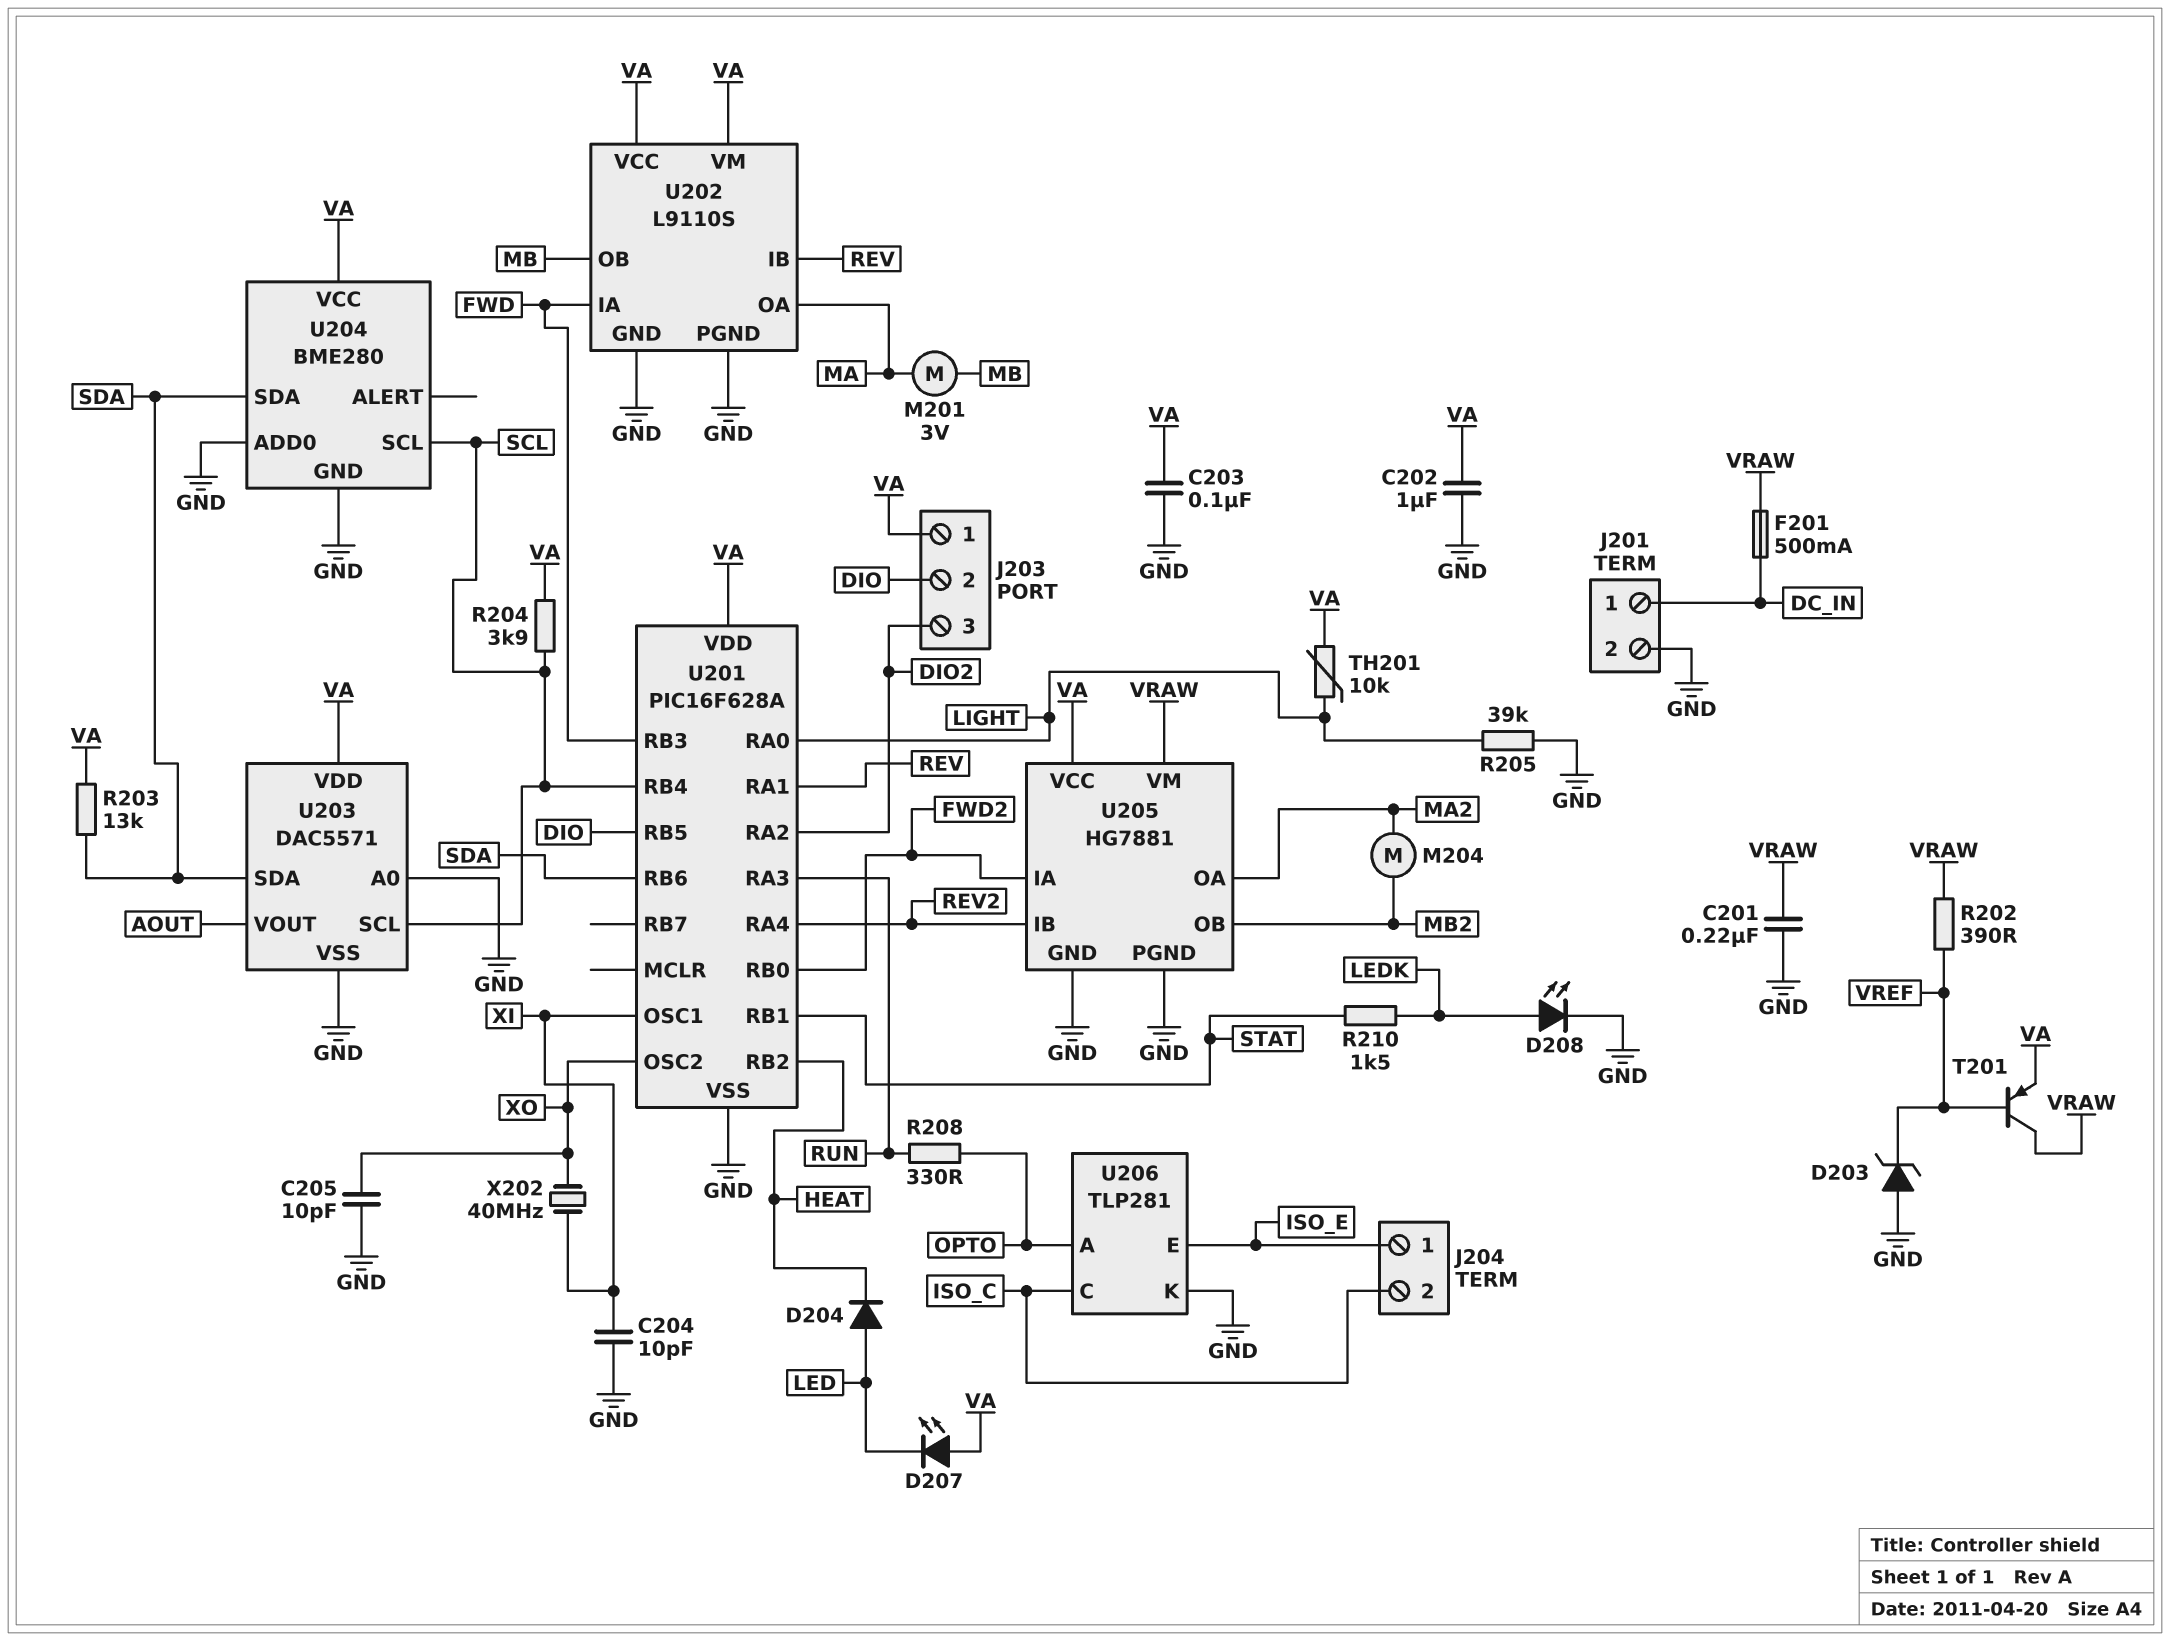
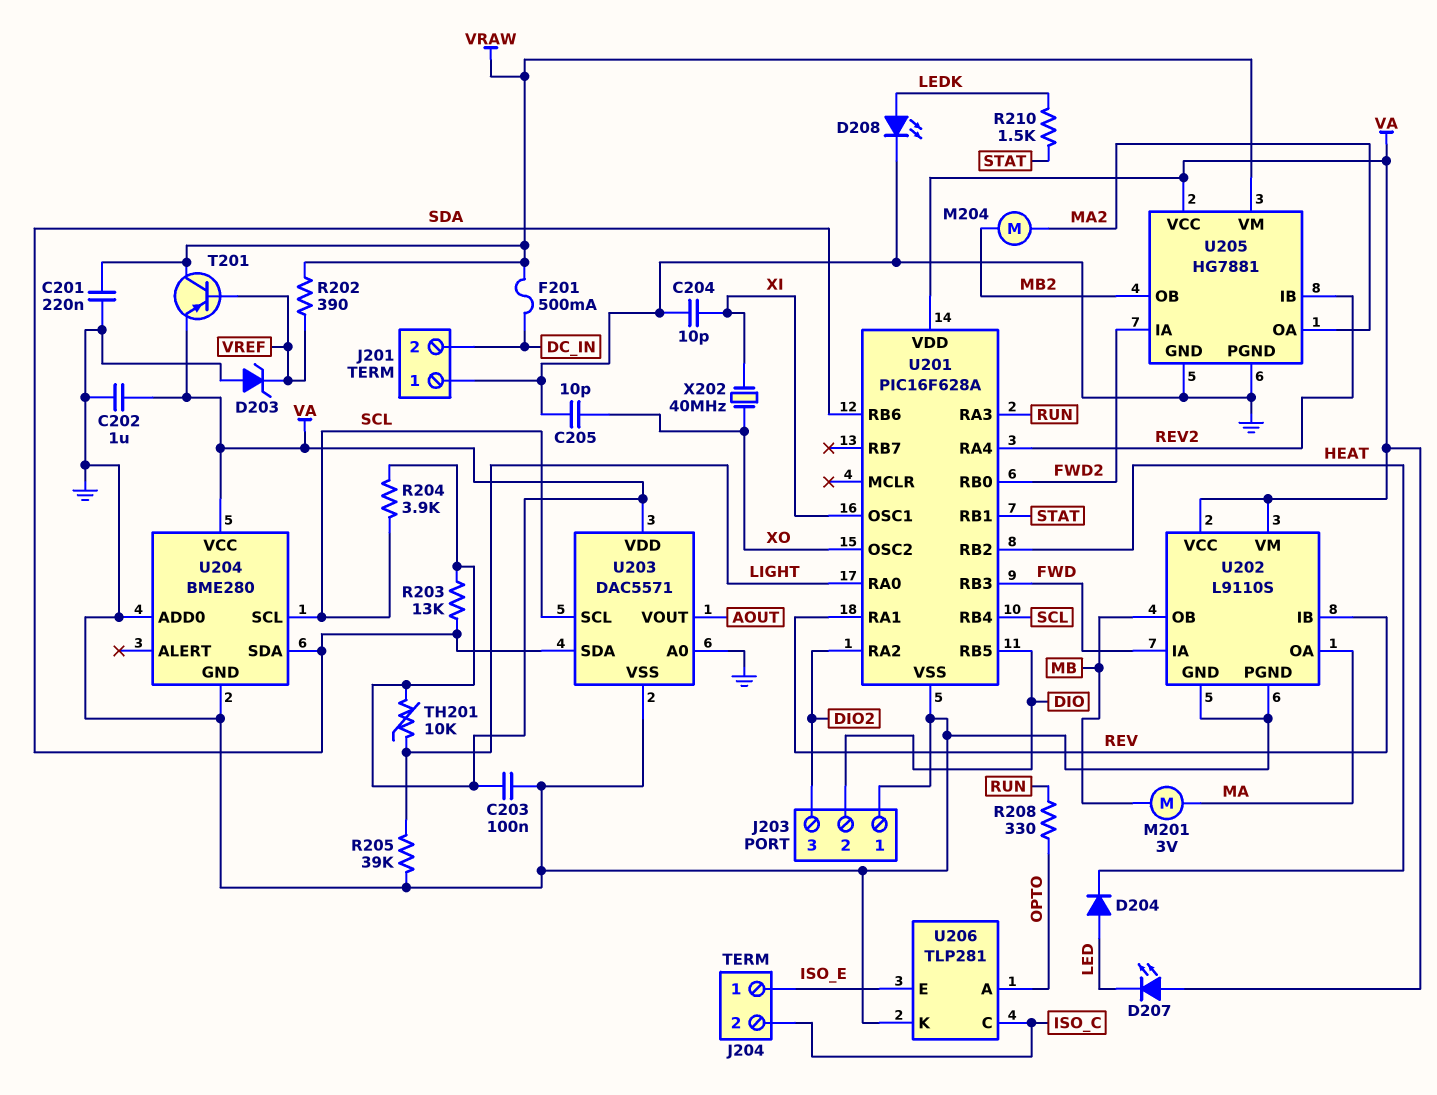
J201 pin 1: DC_IN -> GND
J201 pin 2: GND -> DC_IN
J203 pin 1: VA -> GND

